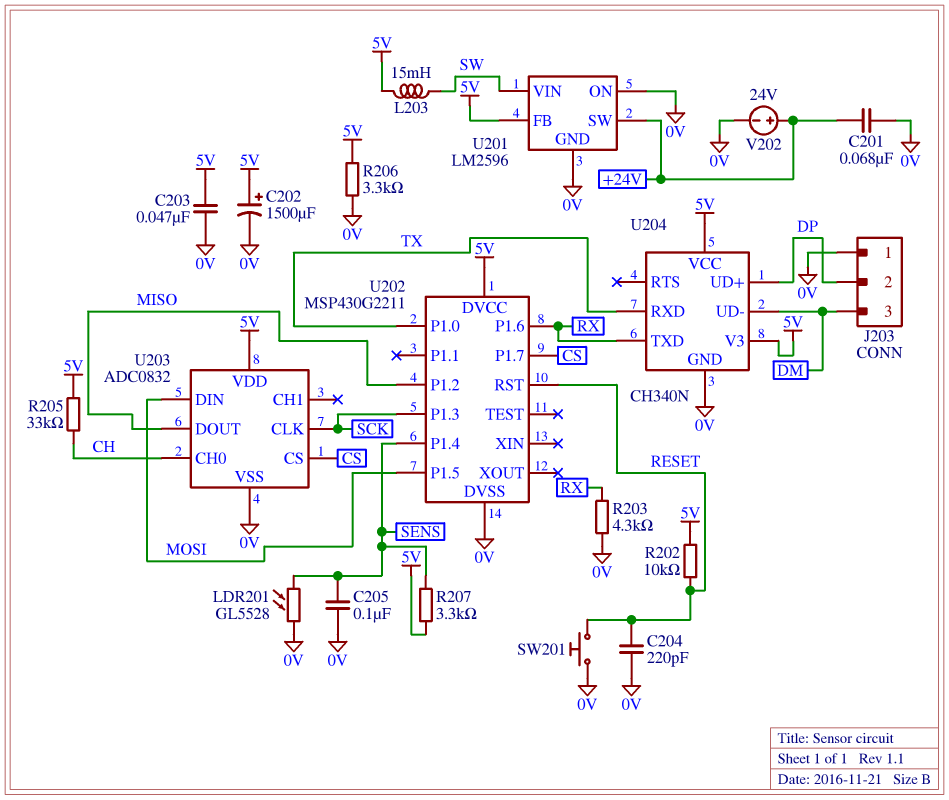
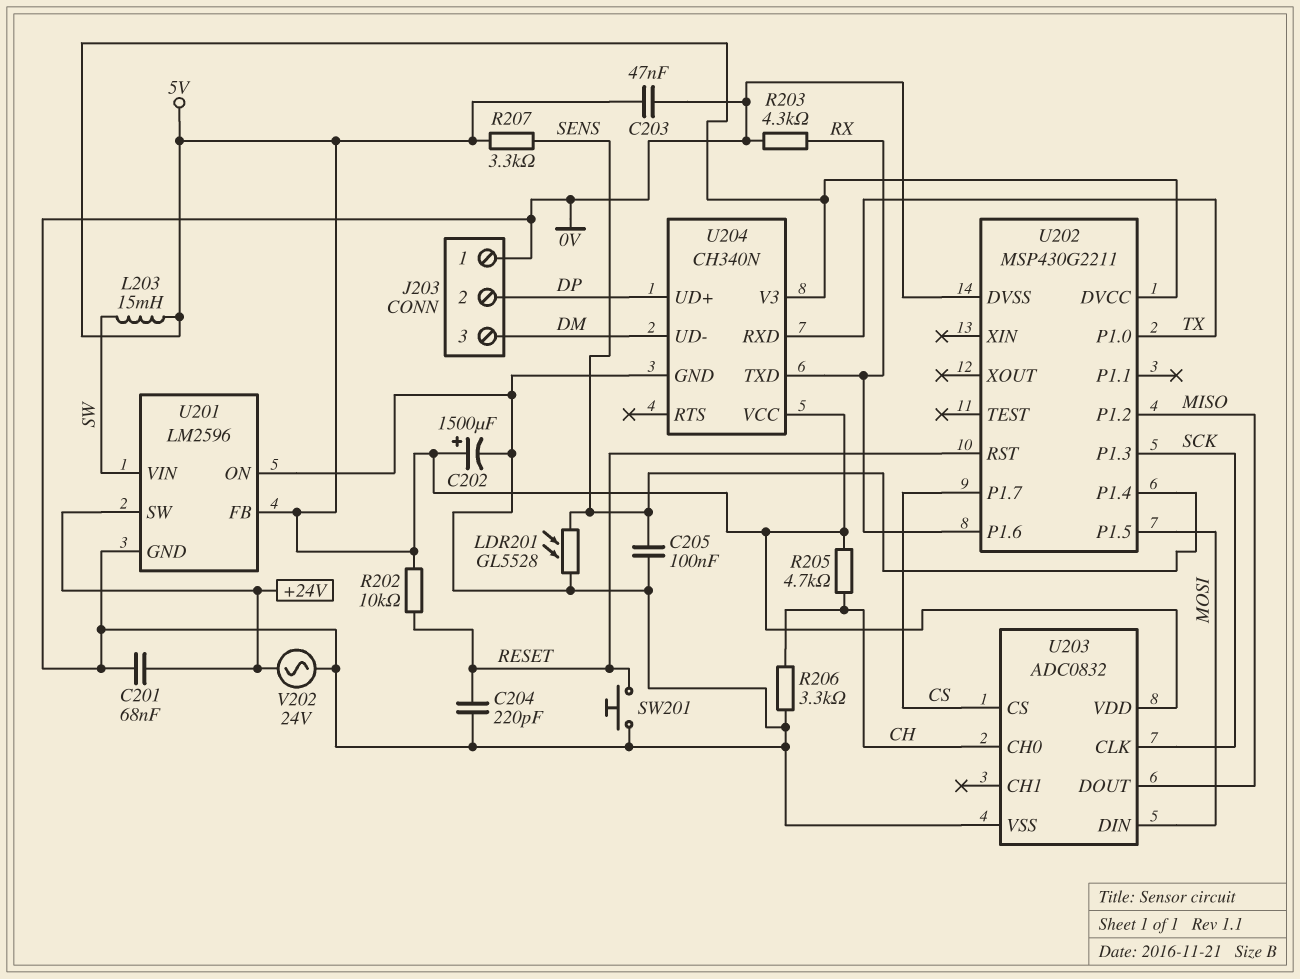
R205: 33k (5V, CH) -> 4.7k (5V, CH)
R206: 3.3k (0V, 5V) -> 3.3k (0V, CH)
V202: 24V (plus +24V, minus 0V) -> AC 24V (+24V, 0V)

